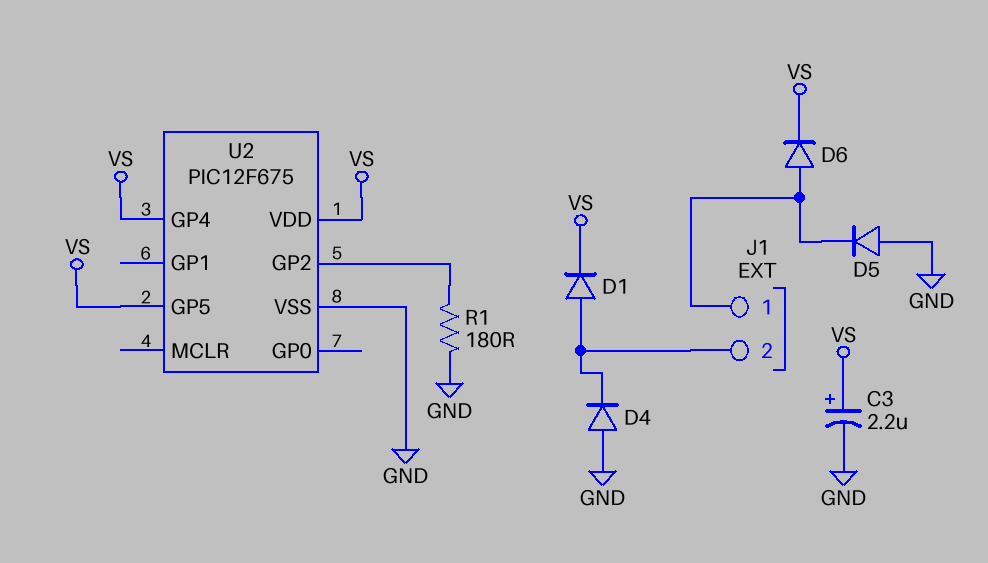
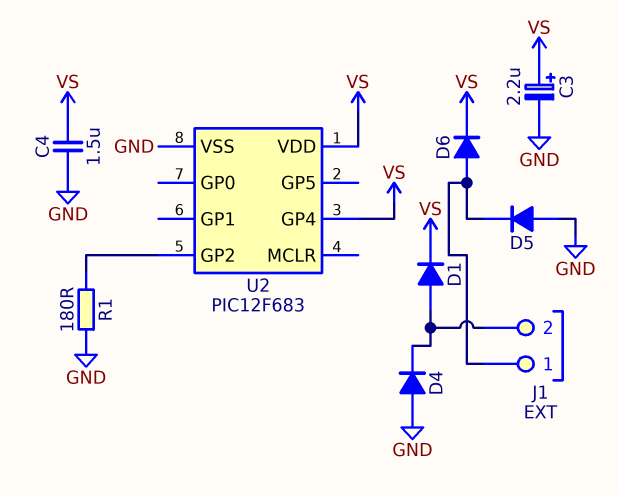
C4: none -> 1.5uF (GND, VS)
U2: PIC12F675 -> PIC12F683
U2 pin GP5: VS -> none

